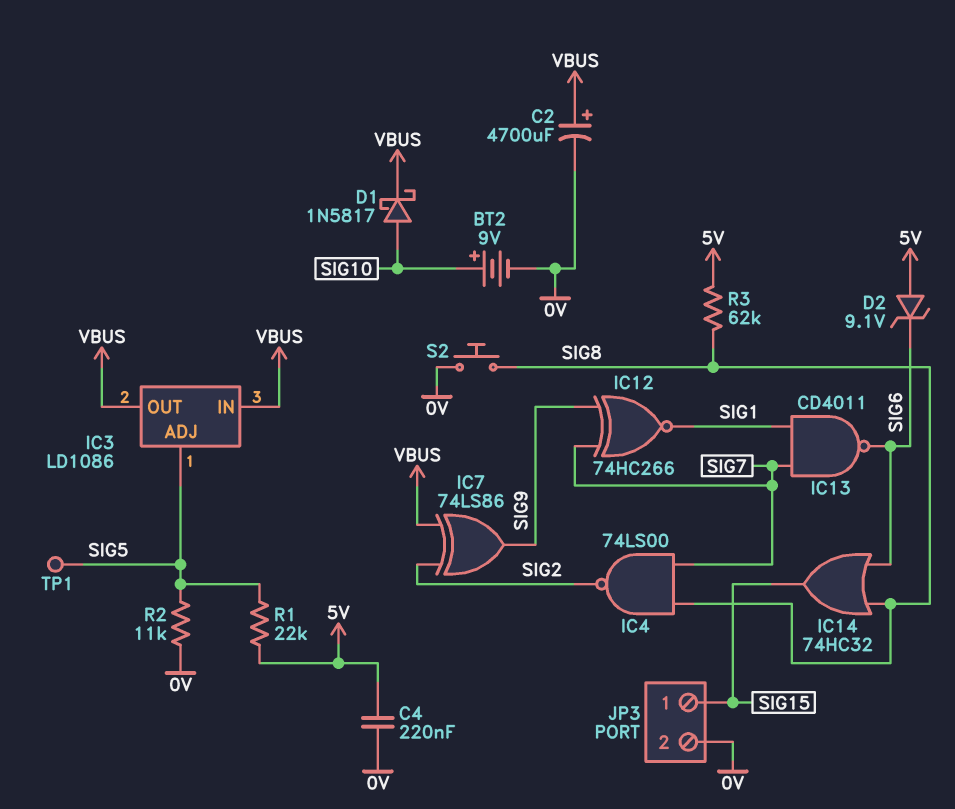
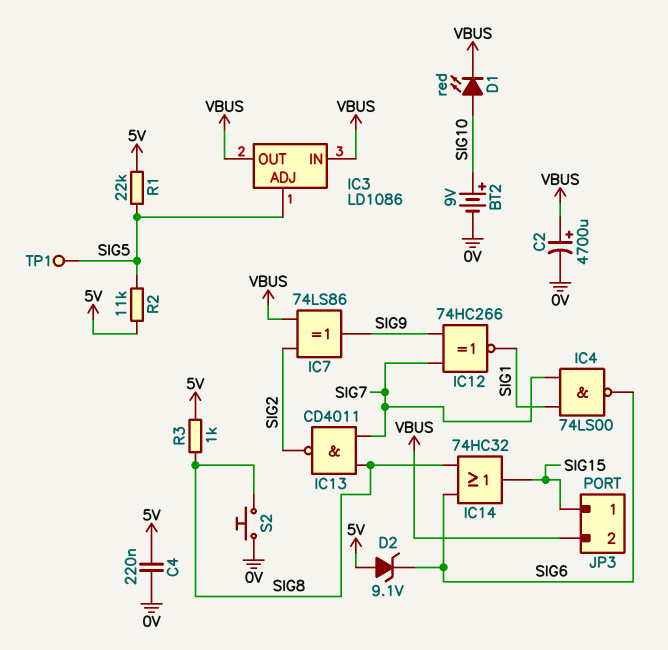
D1: schottky 1N5817 (A SIG10, K VBUS) -> LED red (A SIG10, K VBUS)
IC4: NAND 74LS00 (in SIG7, in SIG8, out SIG2) -> NAND 74LS00 (in SIG1, in SIG7, out SIG6)
IC13: NAND CD4011 (in SIG1, in SIG7, out SIG6) -> NAND CD4011 (in SIG7, in SIG8, out SIG2)
JP3 pin 2: 0V -> VBUS
R2: 11k (0V, SIG5) -> 11k (5V, SIG5)
R3: 62k (5V, SIG8) -> 1k (5V, SIG8)

